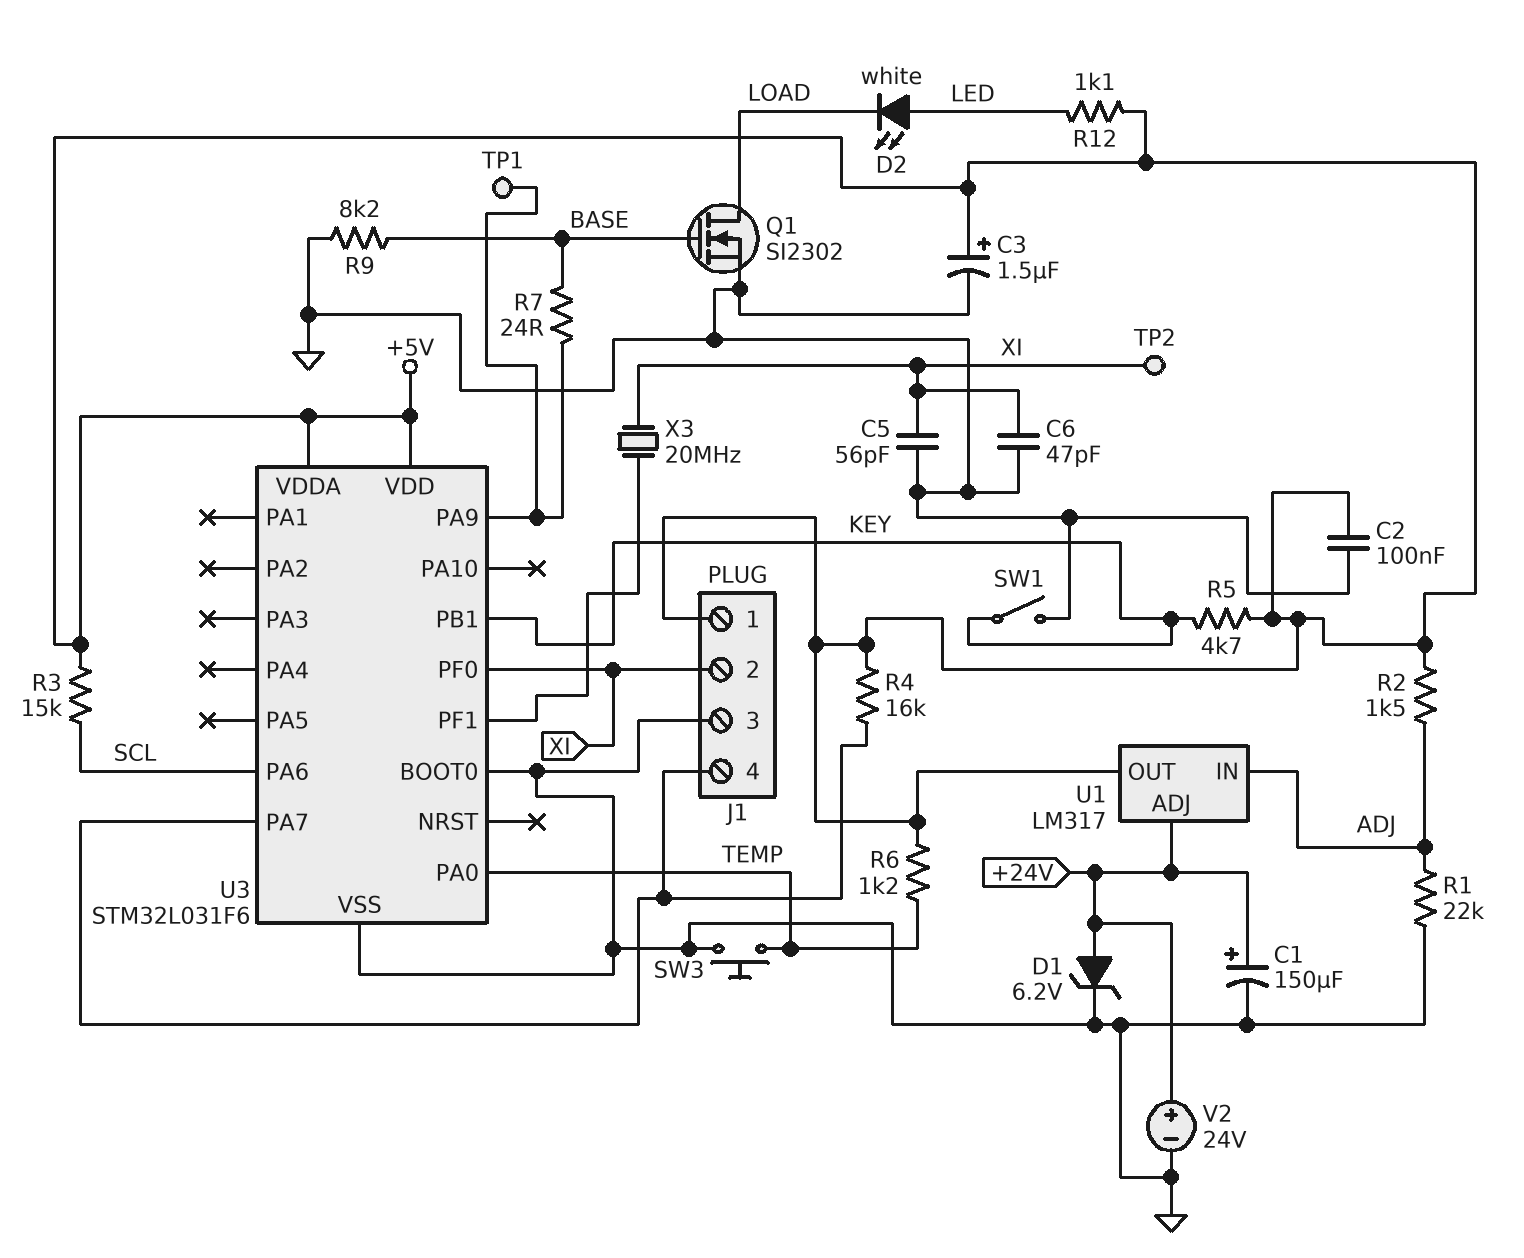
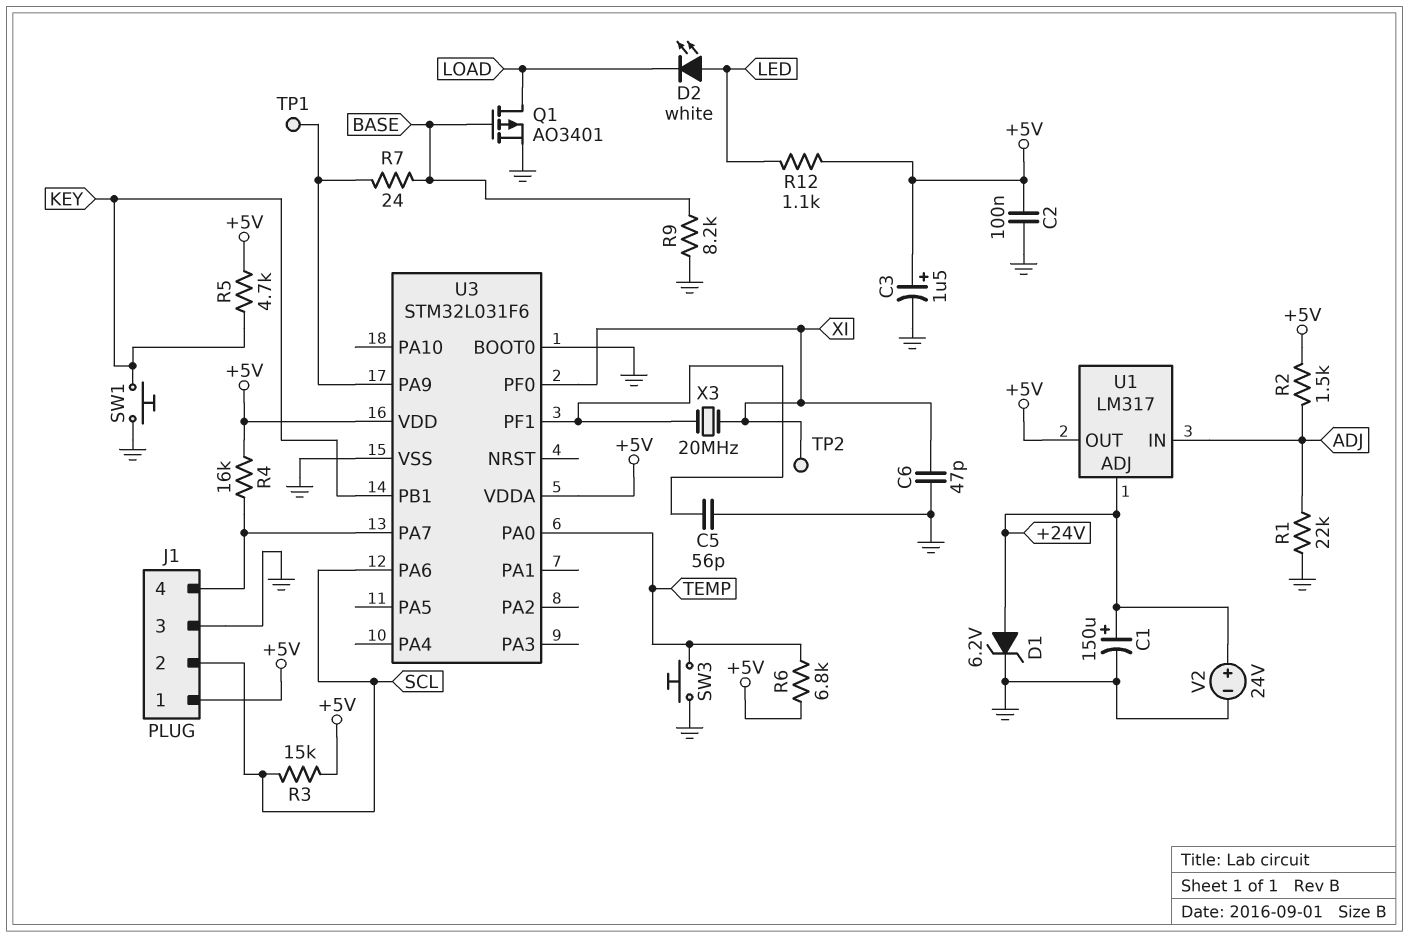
C5: 56pF (GND, XI) -> 56pF (GND, U3/PF1)
J1 pin 2: XI -> SCL
Q1: NMOS SI2302 (G BASE, D LOAD, S GND) -> PMOS AO3401 (G BASE, D LOAD, S GND)
R6: 1.2k (+5V, TEMP) -> 6.8k (+5V, TEMP)
SW1: switch (GND, KEY) -> button (GND, KEY)

